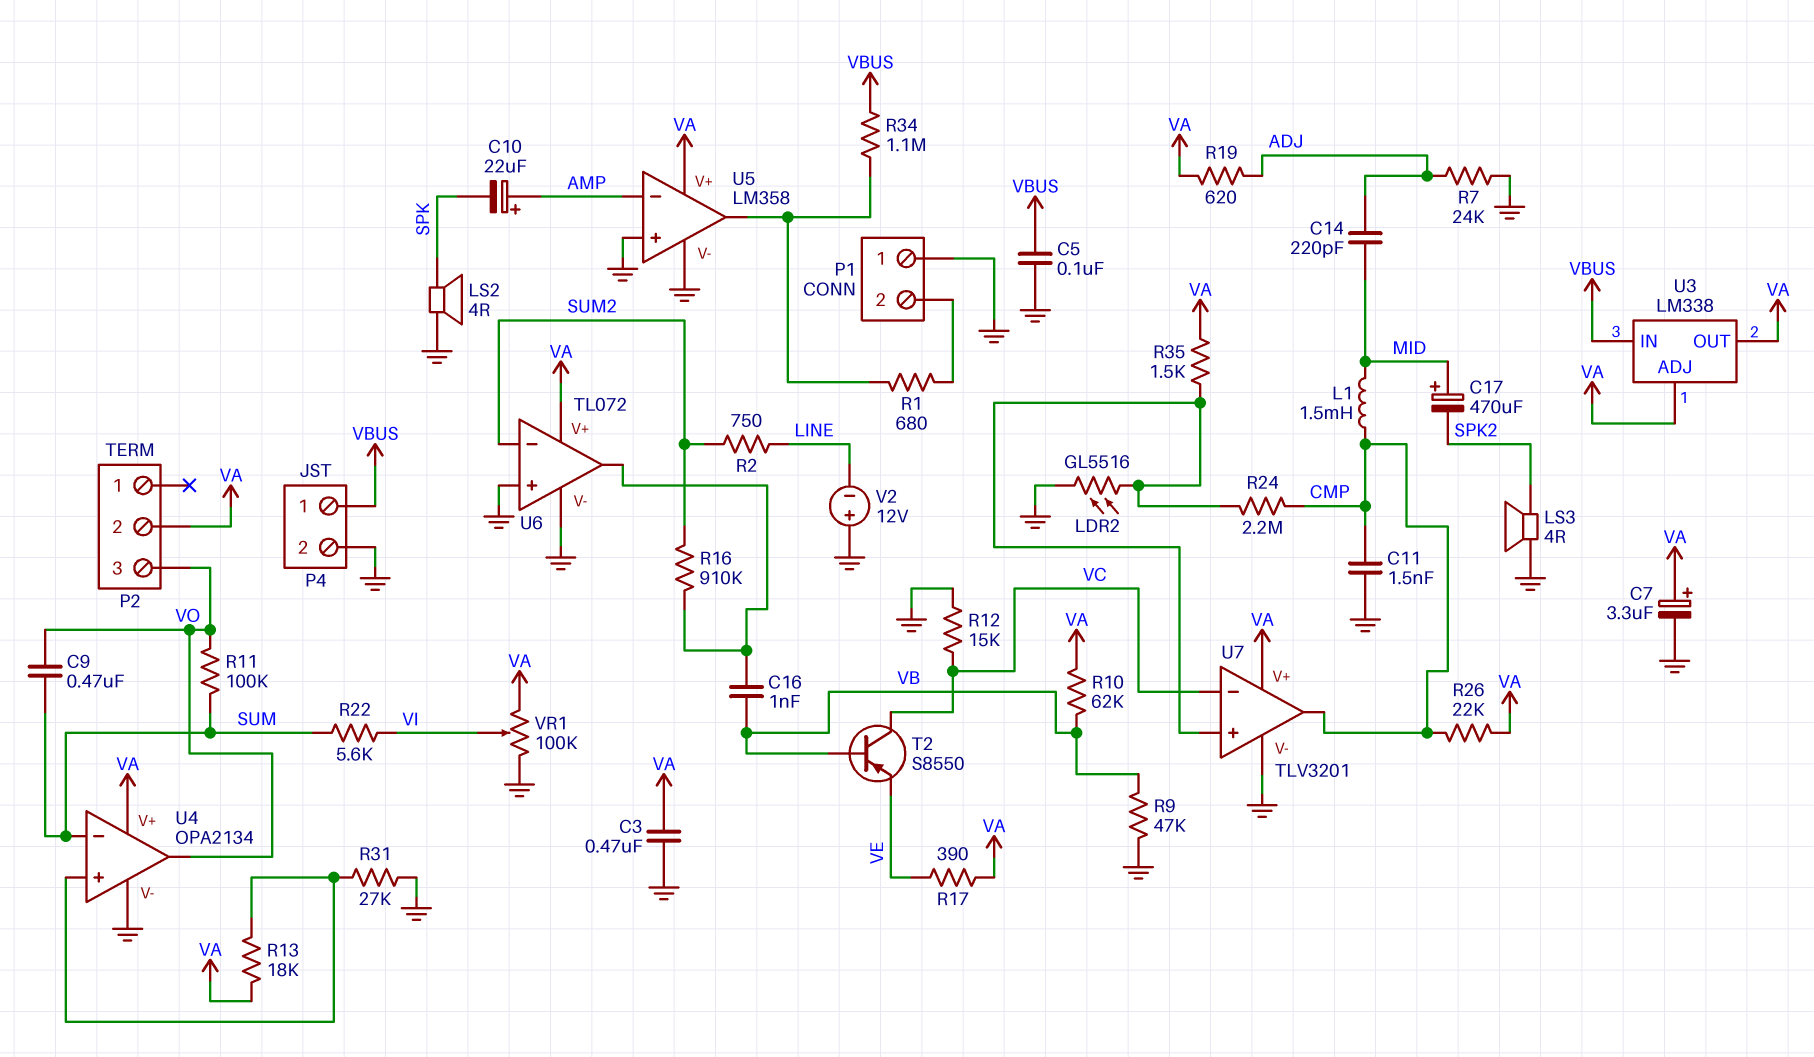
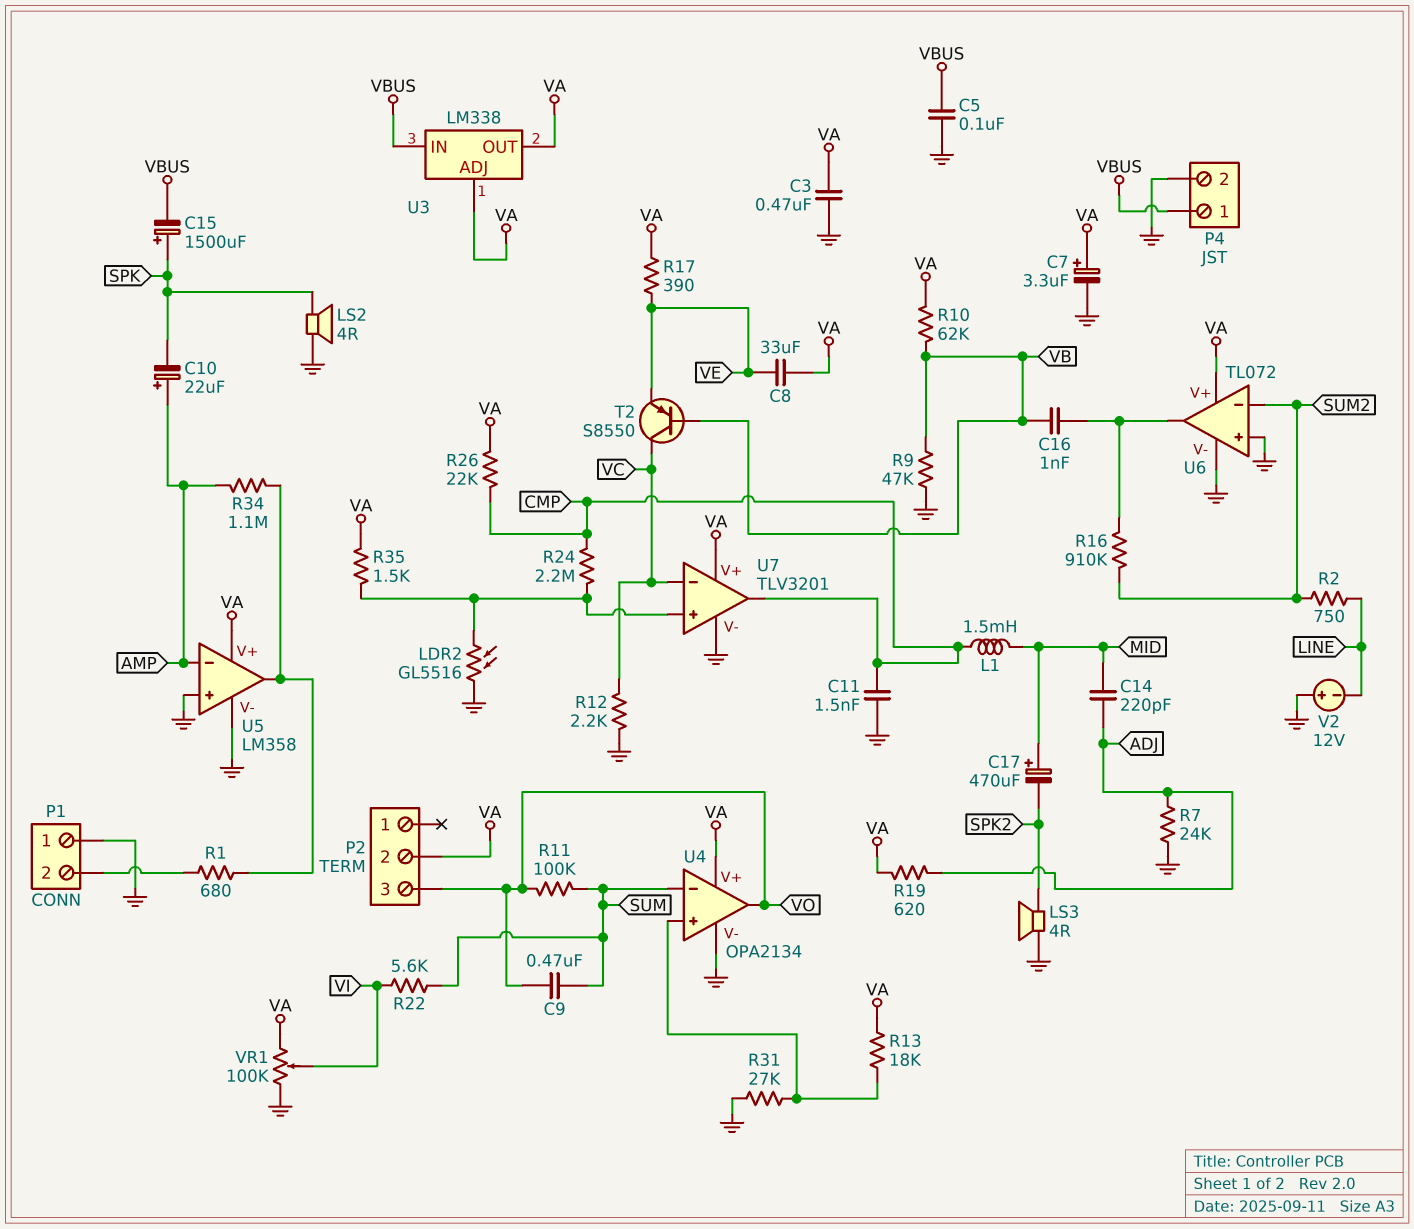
C8: none -> 33uF (VA, VE)
C15: none -> 1500uF (plus SPK, minus VBUS)
R12: 15k (GND, VC) -> 2.2k (GND, VC)
R34: 1.1M (U5/out, VBUS) -> 1.1M (AMP, U5/out)

